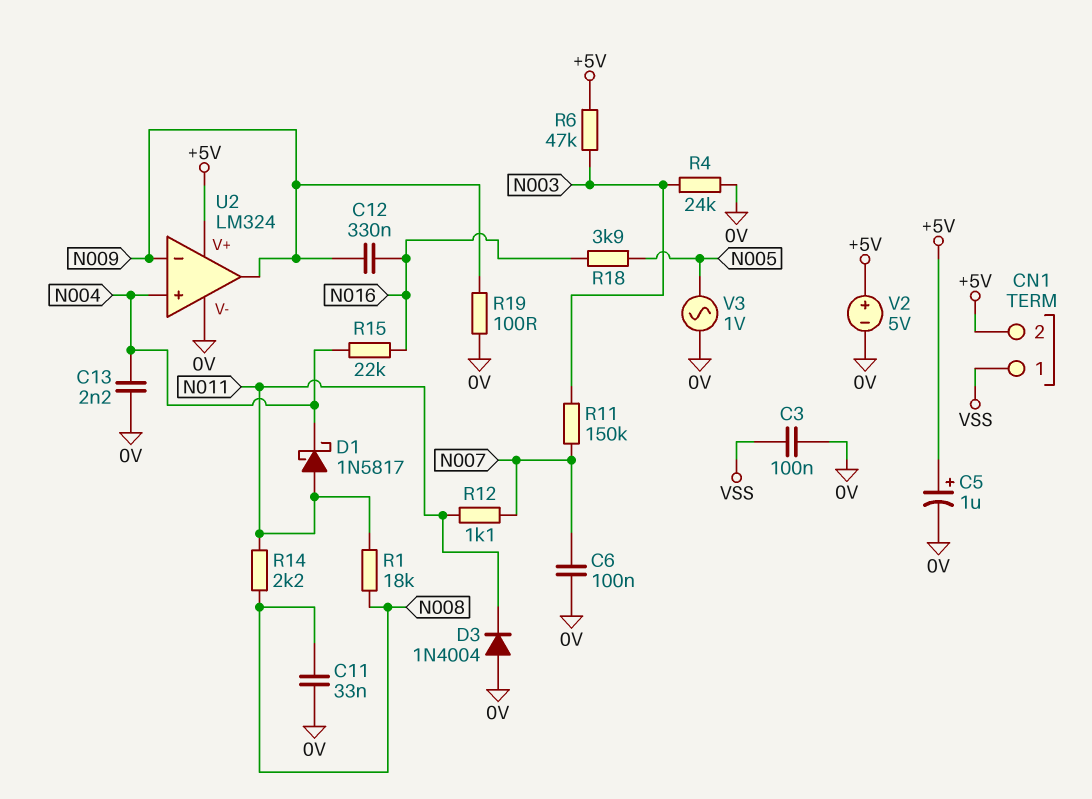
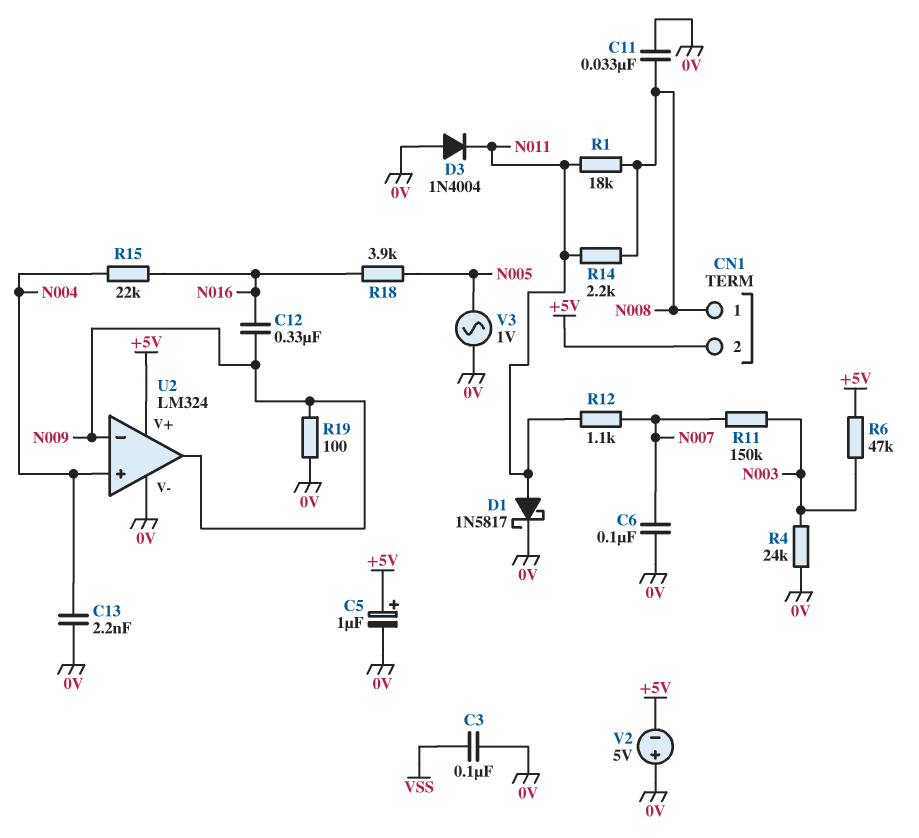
CN1 pin 1: VSS -> N008
D1: schottky 1N5817 (A N011, K N004) -> schottky 1N5817 (A N011, K 0V)
V2: 5V (plus +5V, minus 0V) -> 5V (plus 0V, minus +5V)

